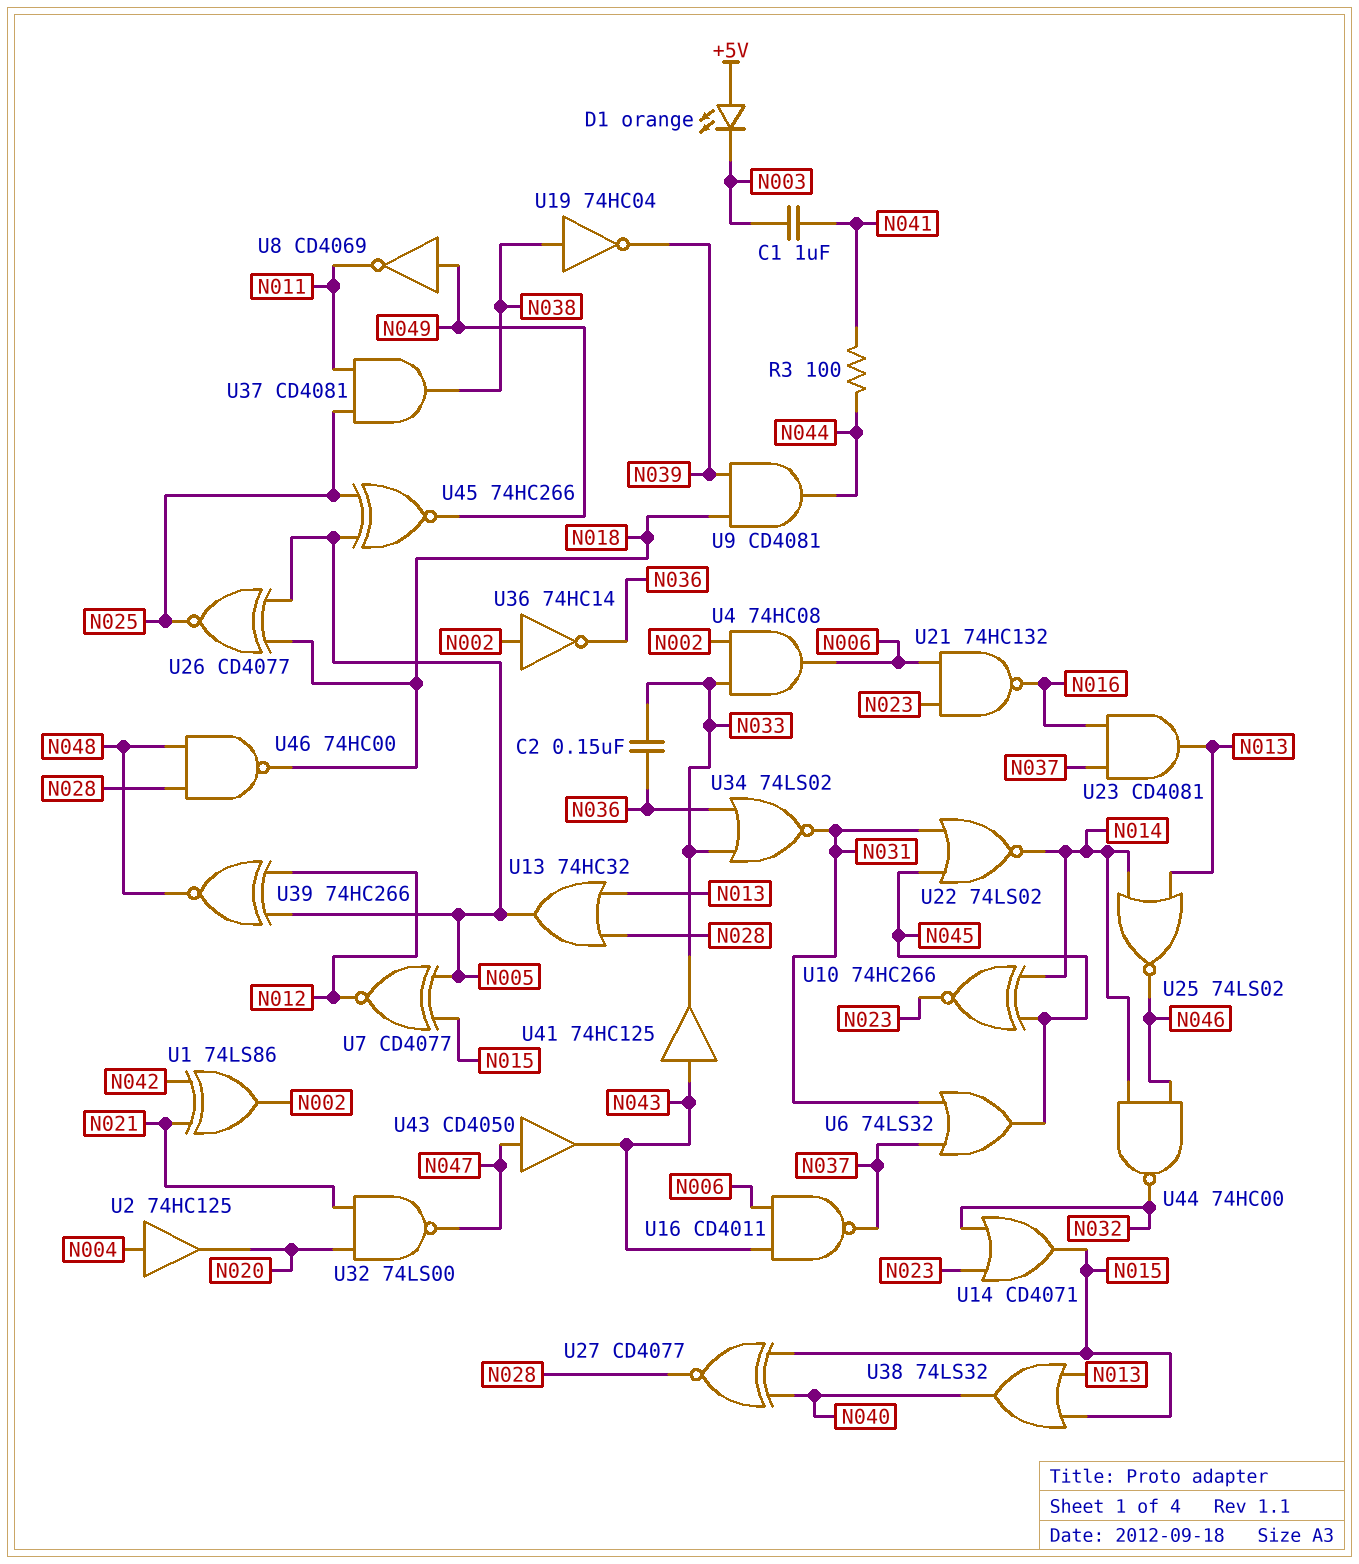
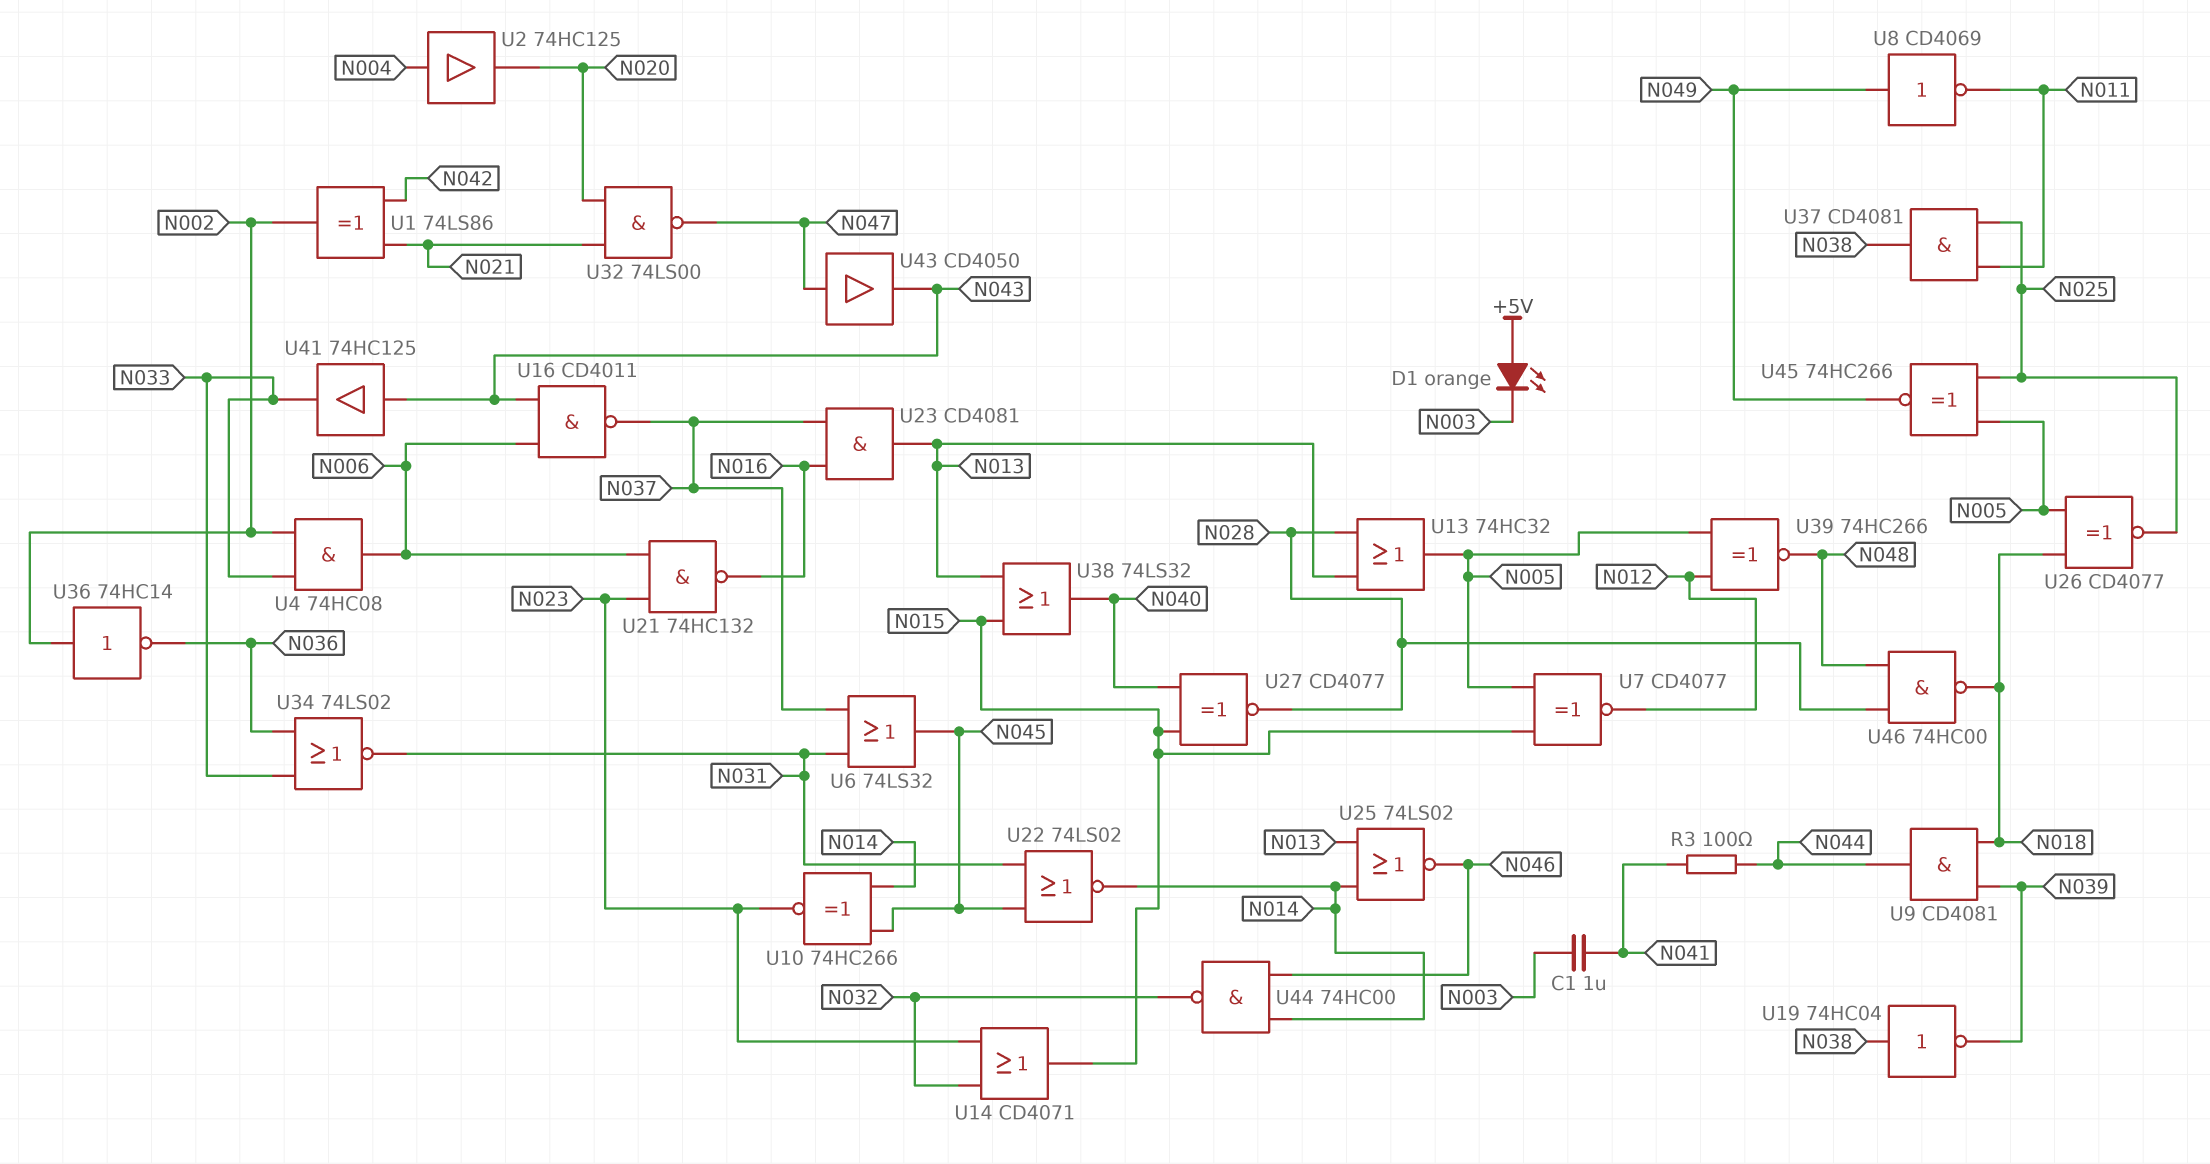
C2: 150nF (N033, N036) -> none

